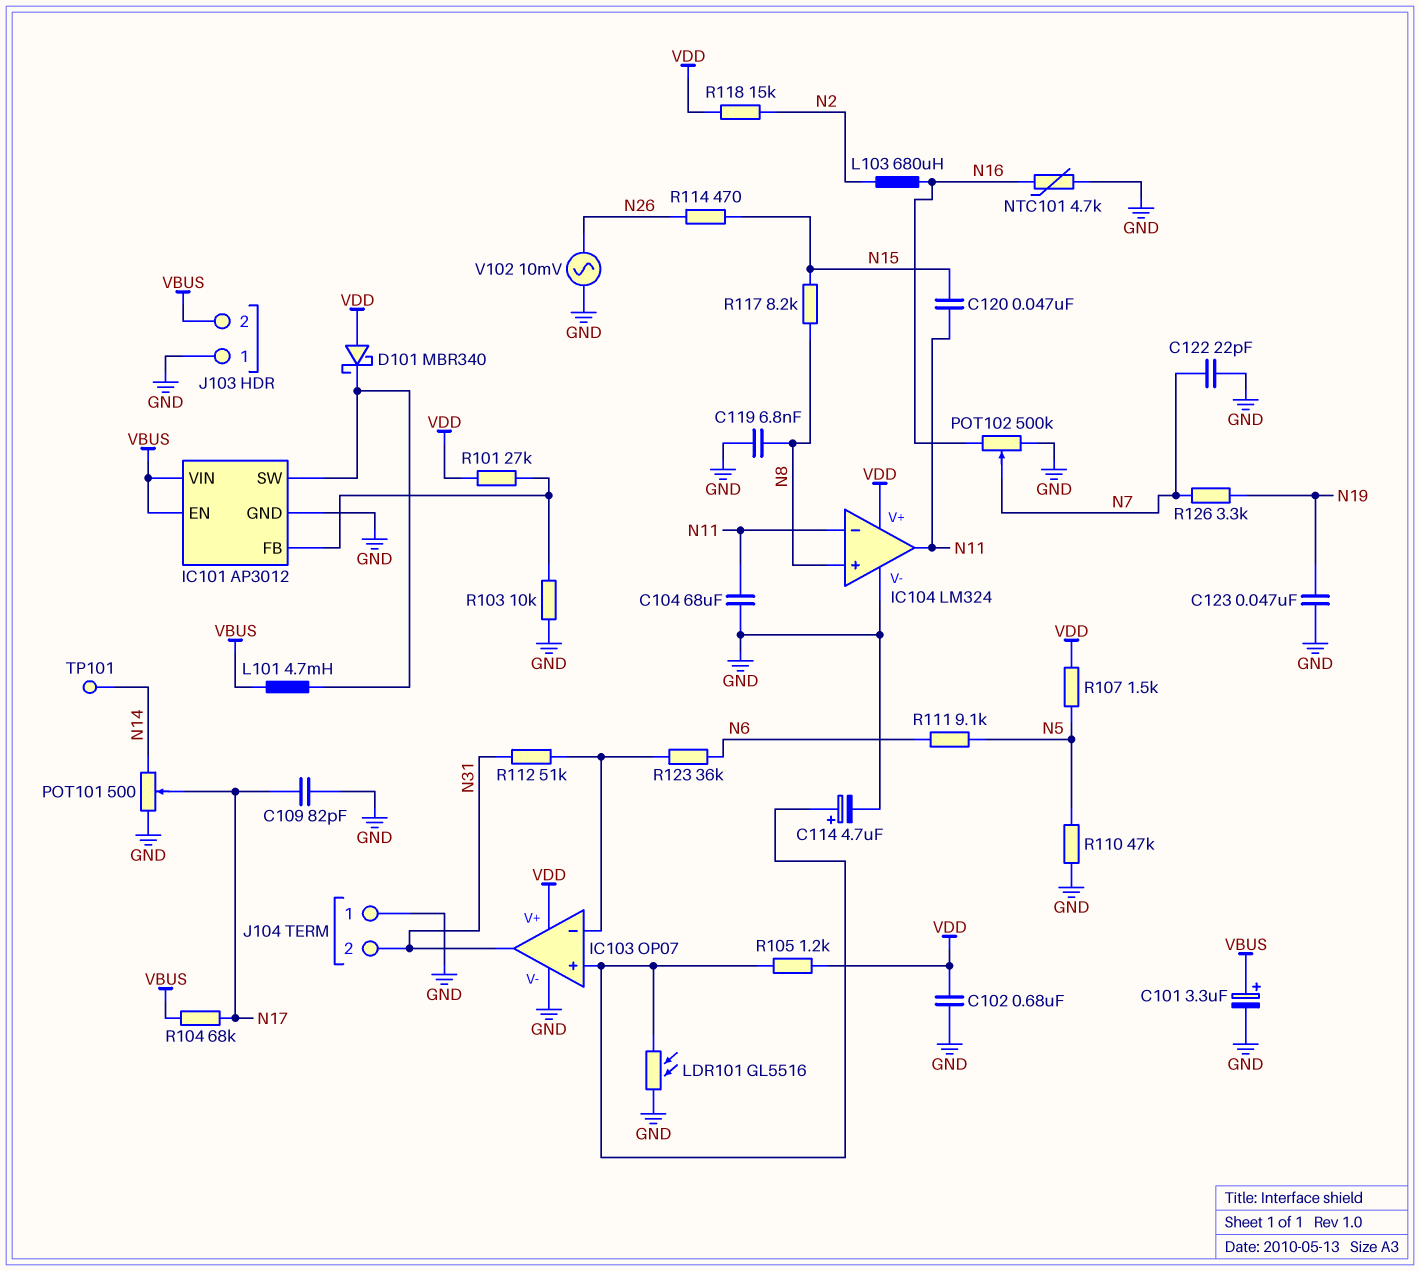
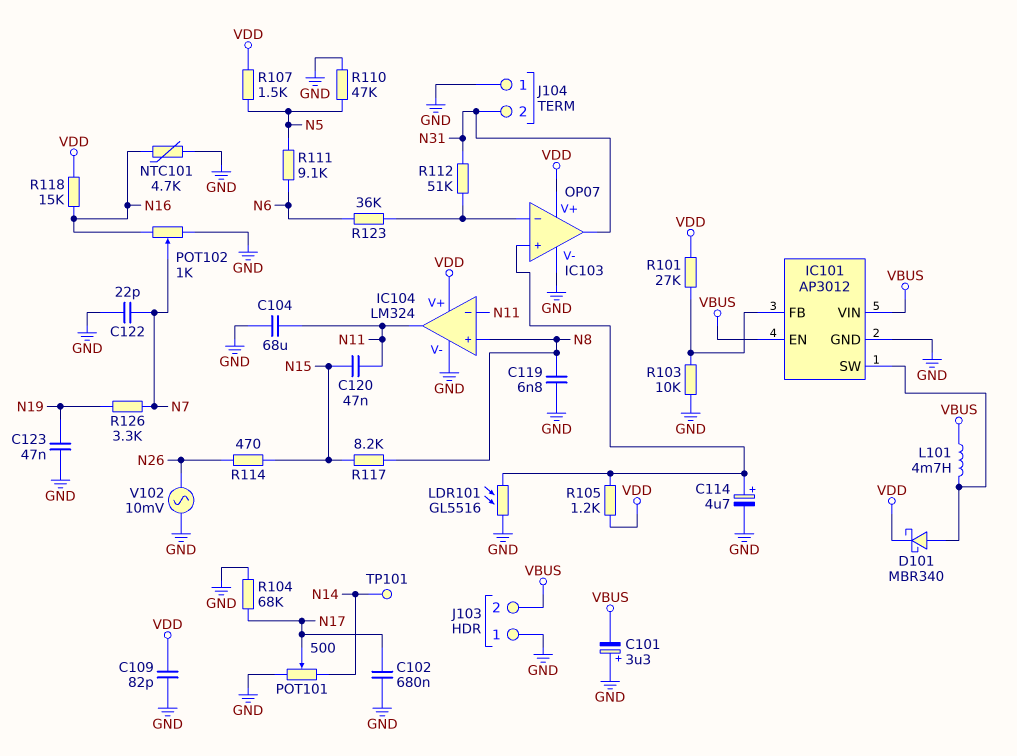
C101: 3.3uF (plus VBUS, minus GND) -> 3.3uF (plus GND, minus VBUS)
C102: 680nF (GND, VDD) -> 680nF (GND, N17)
C109: 82pF (GND, N17) -> 82pF (GND, VDD)
D101: schottky MBR340 (A VDD, K IC101/SW) -> schottky MBR340 (A IC101/SW, K VDD)
L103: 680uH (N2, N16) -> none
POT102: 500k (GND, N16, wiper N7) -> 1k (GND, N16, wiper N7)
R104: 68k (N17, VBUS) -> 68k (GND, N17)
R118: 15k (N2, VDD) -> 15k (N16, VDD)

